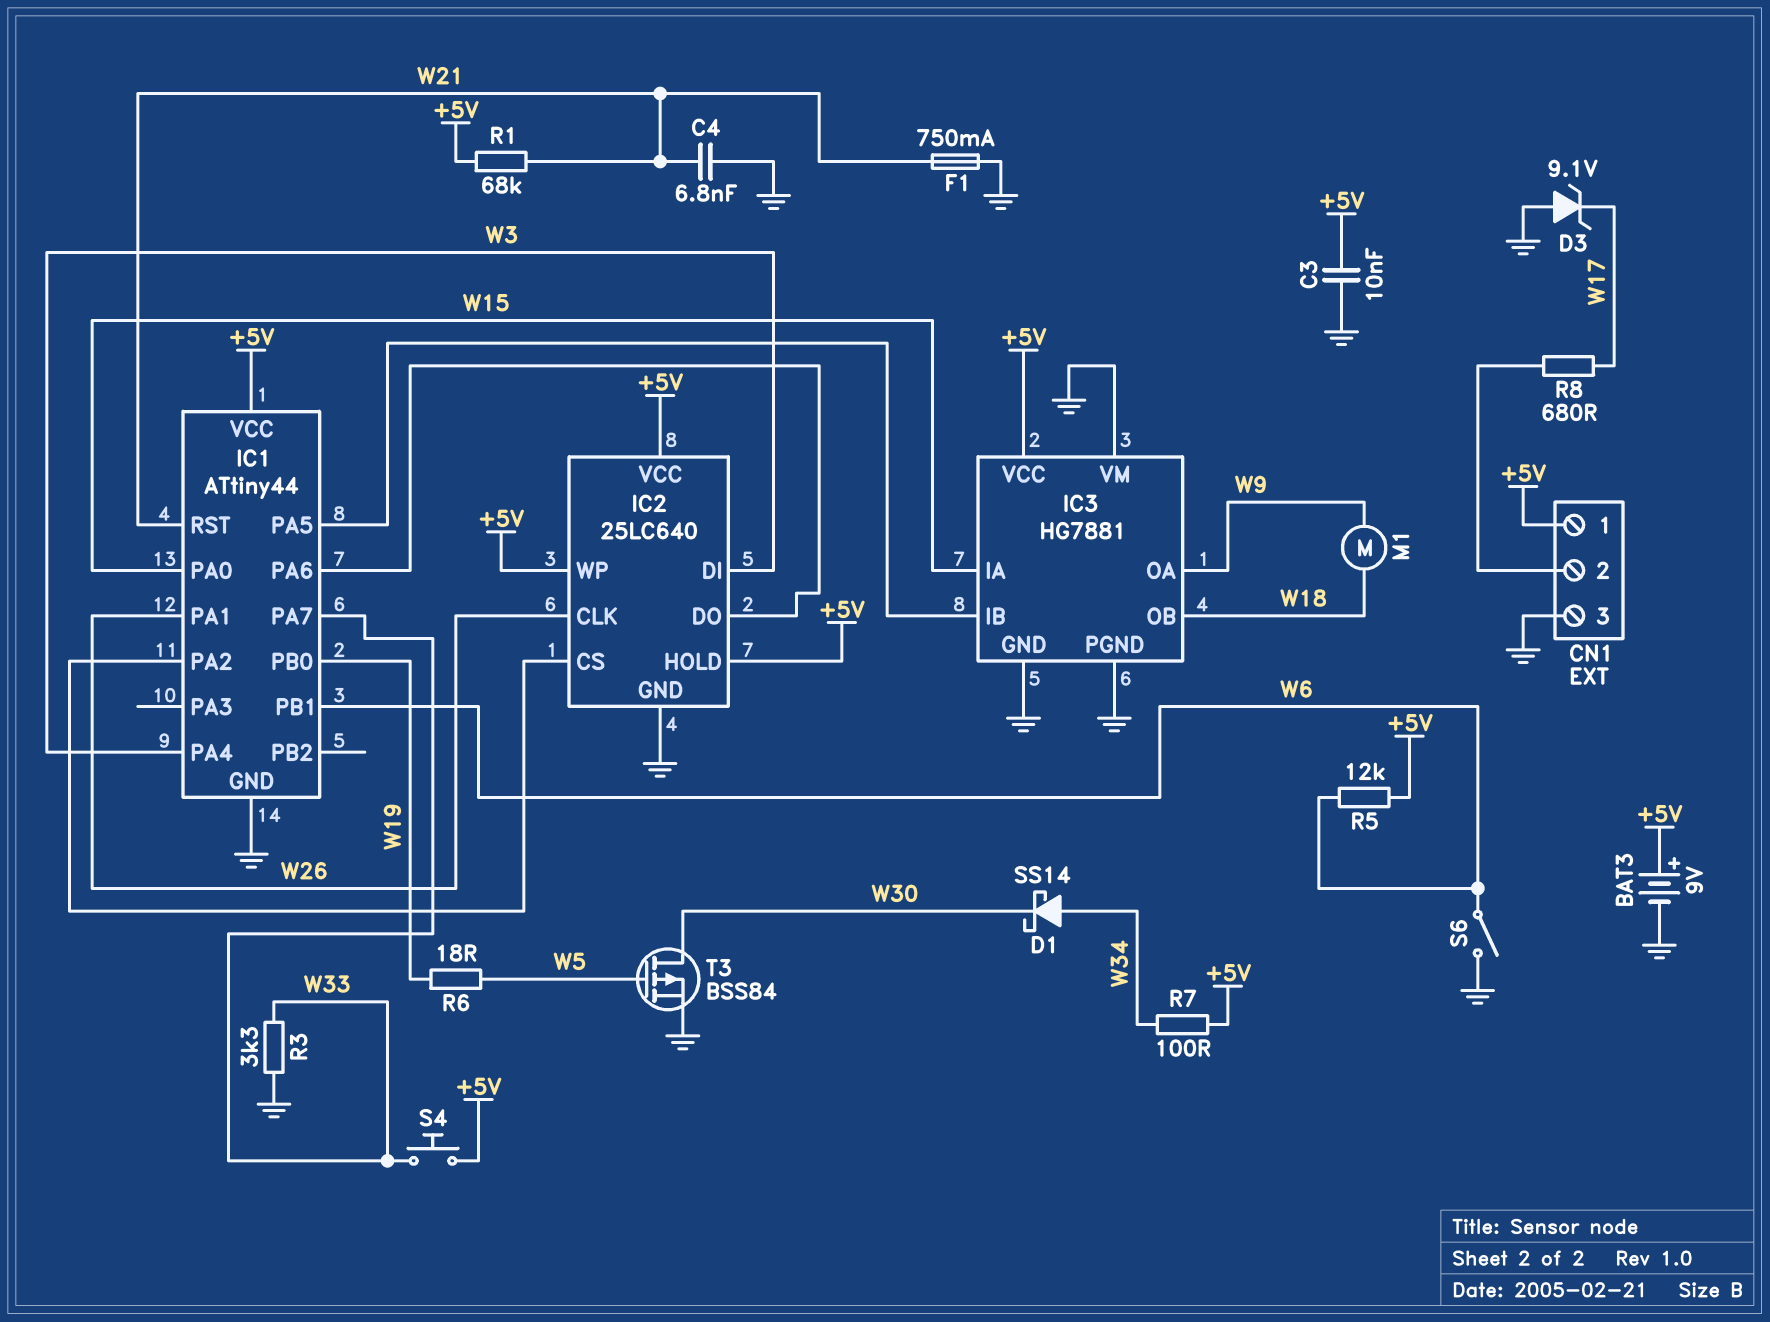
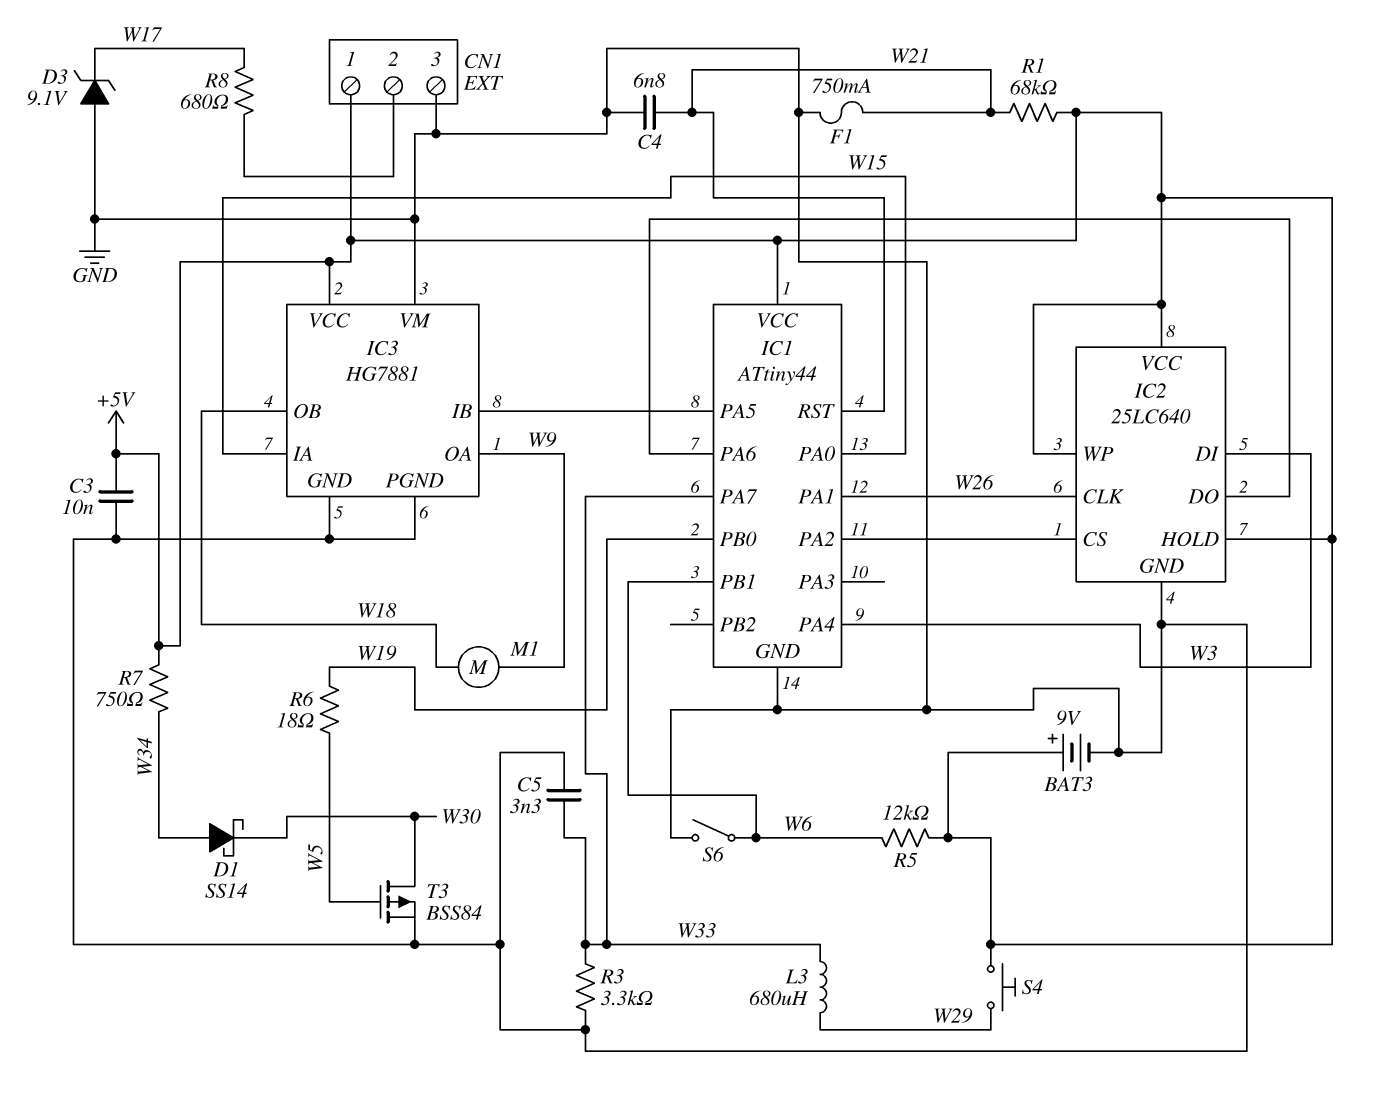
C5: none -> 3.3nF (GND, W33)
L3: none -> 680uH (W29, W33)
R7: 100 (+5V, W34) -> 750 (+5V, W34)
S4: button (+5V, W33) -> button (+5V, W29)

